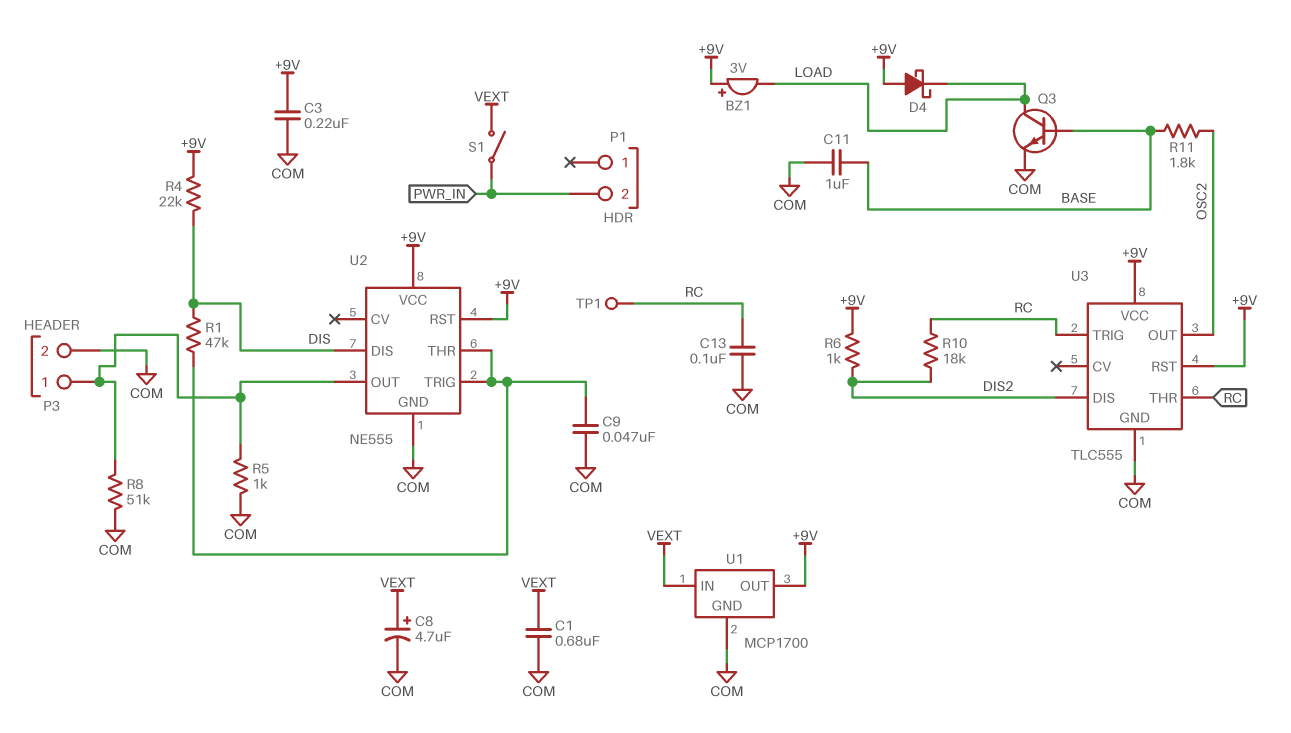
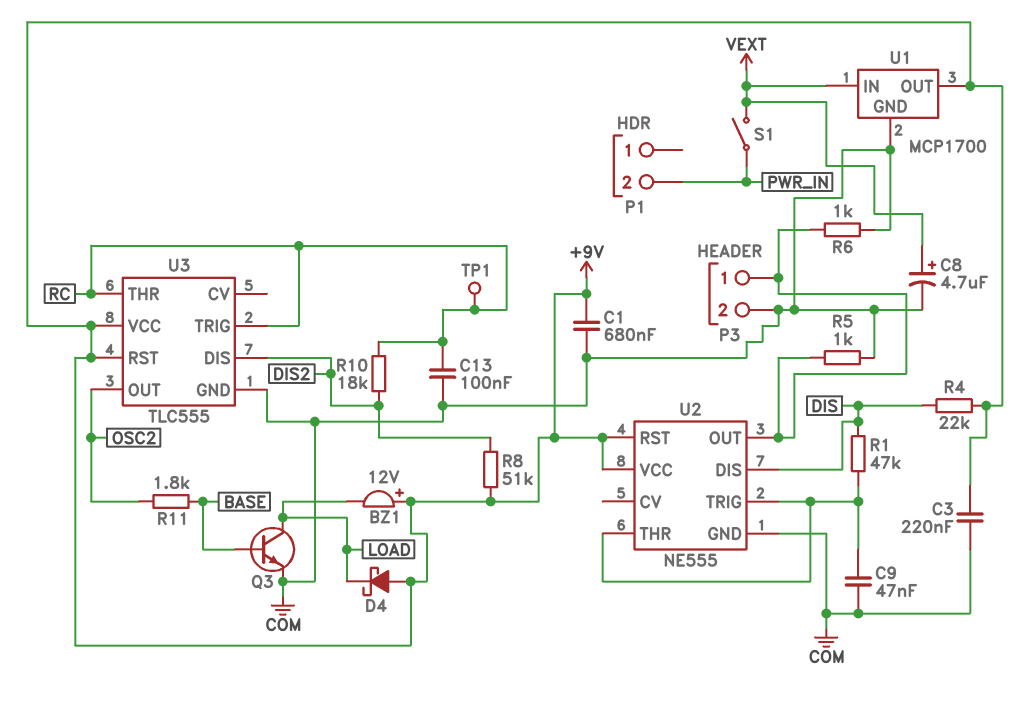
BZ1: buzzer 3V (plus +9V, minus LOAD) -> buzzer 12V (plus +9V, minus LOAD)
C1: 680nF (COM, VEXT) -> 680nF (+9V, COM)
C11: 1uF (BASE, COM) -> none
R6: 1k (+9V, DIS2) -> 1k (COM, P3/1)
R8: 51k (COM, P3/1) -> 51k (+9V, DIS2)

